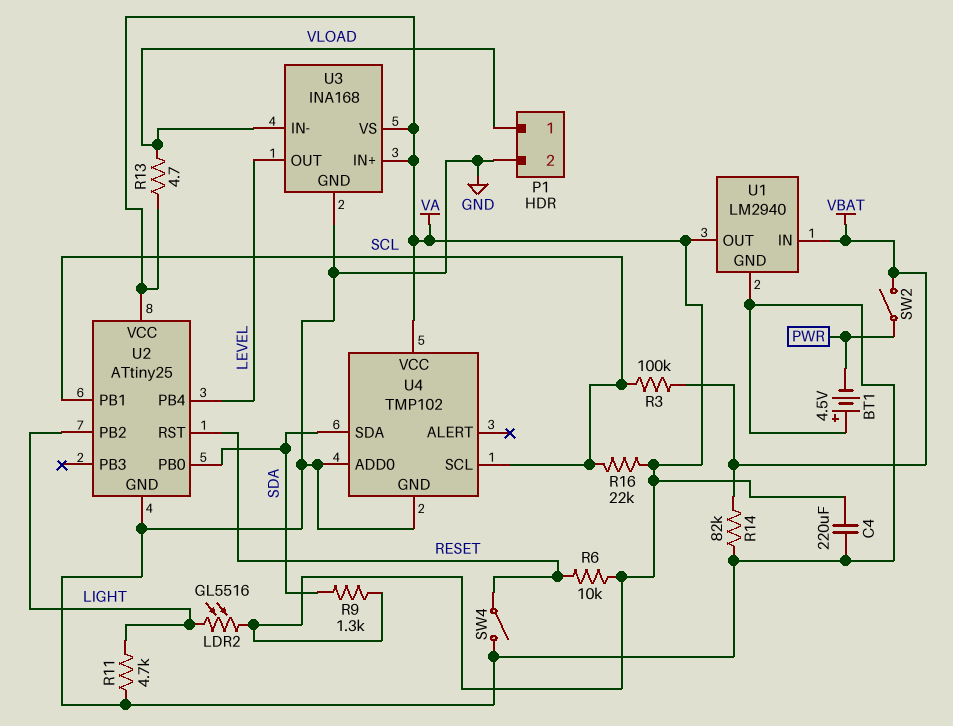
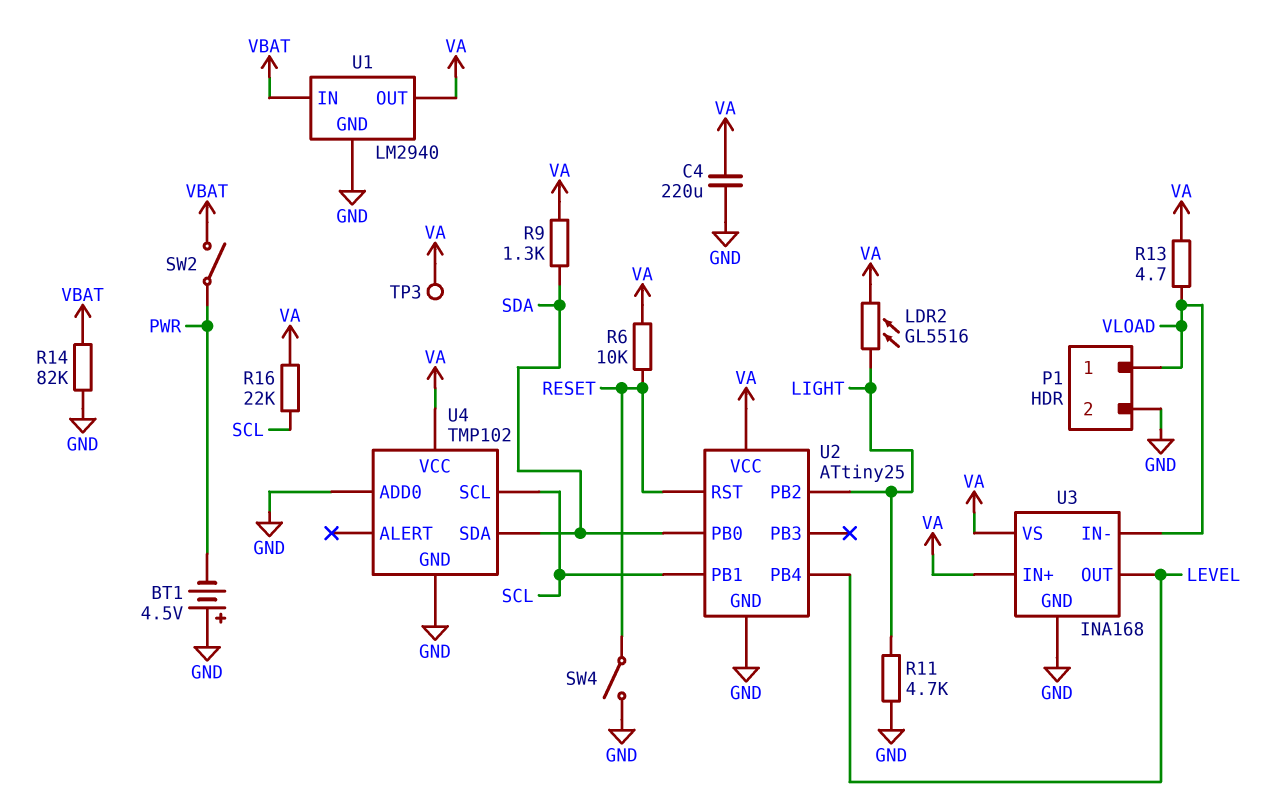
R3: 100k (SCL, VBAT) -> none
TP3: none -> test point (VA)

